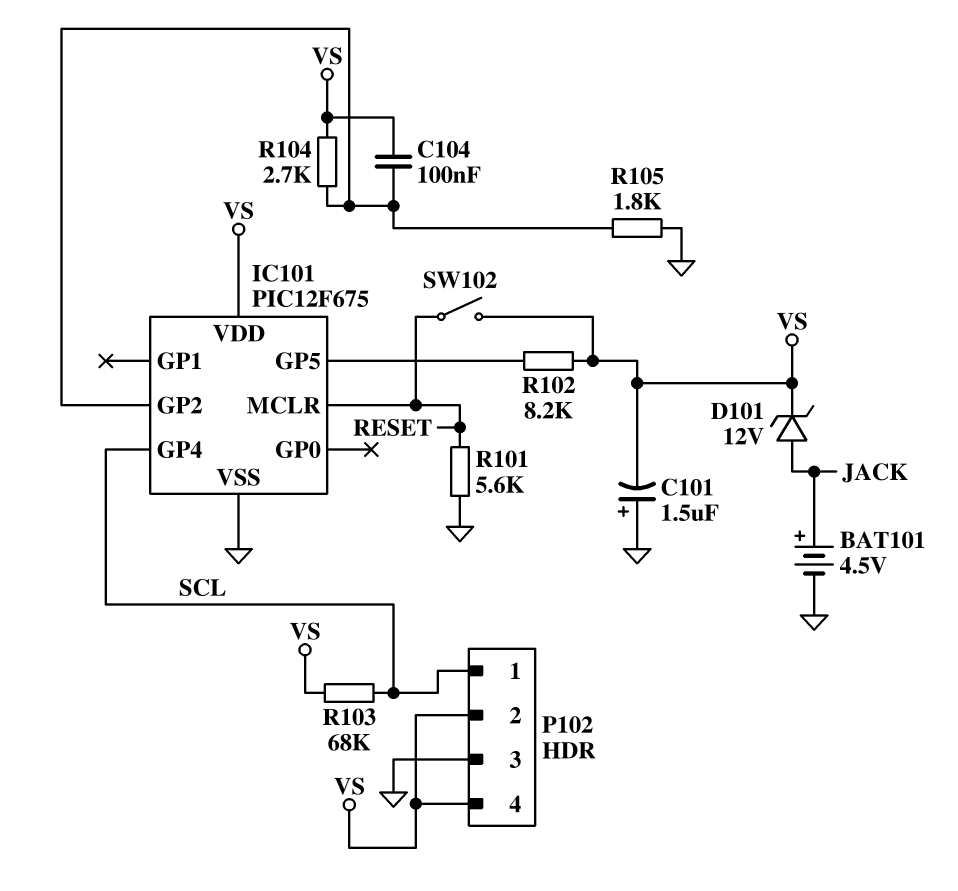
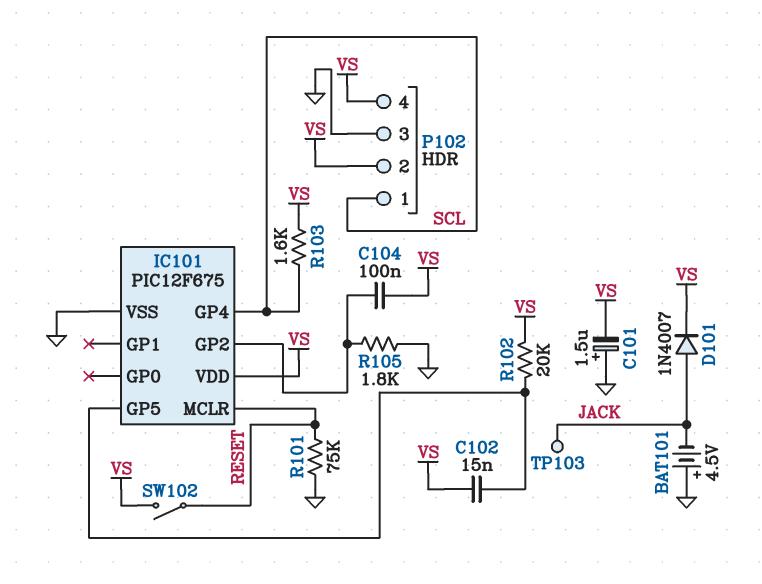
BAT101: 4.5V (plus JACK, minus GND) -> 4.5V (plus GND, minus JACK)
C102: none -> 15nF (IC101/GP5, VS)
D101: zener 12V (A JACK, K VS) -> diode 1N4007 (A JACK, K VS)
R101: 5.6k (GND, RESET) -> 75k (GND, RESET)
R102: 8.2k (IC101/GP5, VS) -> 20k (IC101/GP5, VS)
R103: 68k (SCL, VS) -> 1.6k (SCL, VS)
R104: 2.7k (IC101/GP2, VS) -> none
TP103: none -> test point (JACK)

